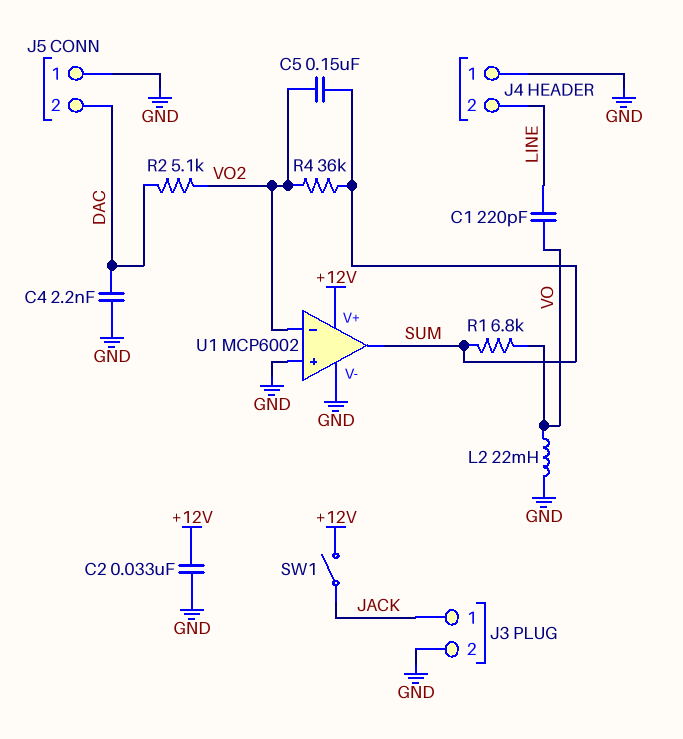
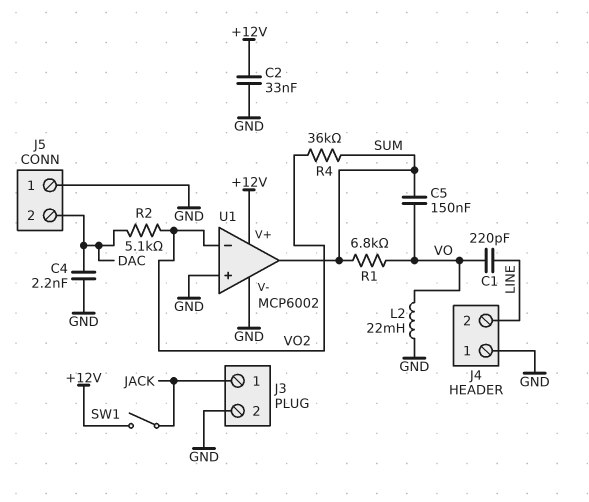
C5: 150nF (SUM, VO2) -> 150nF (SUM, VO)

